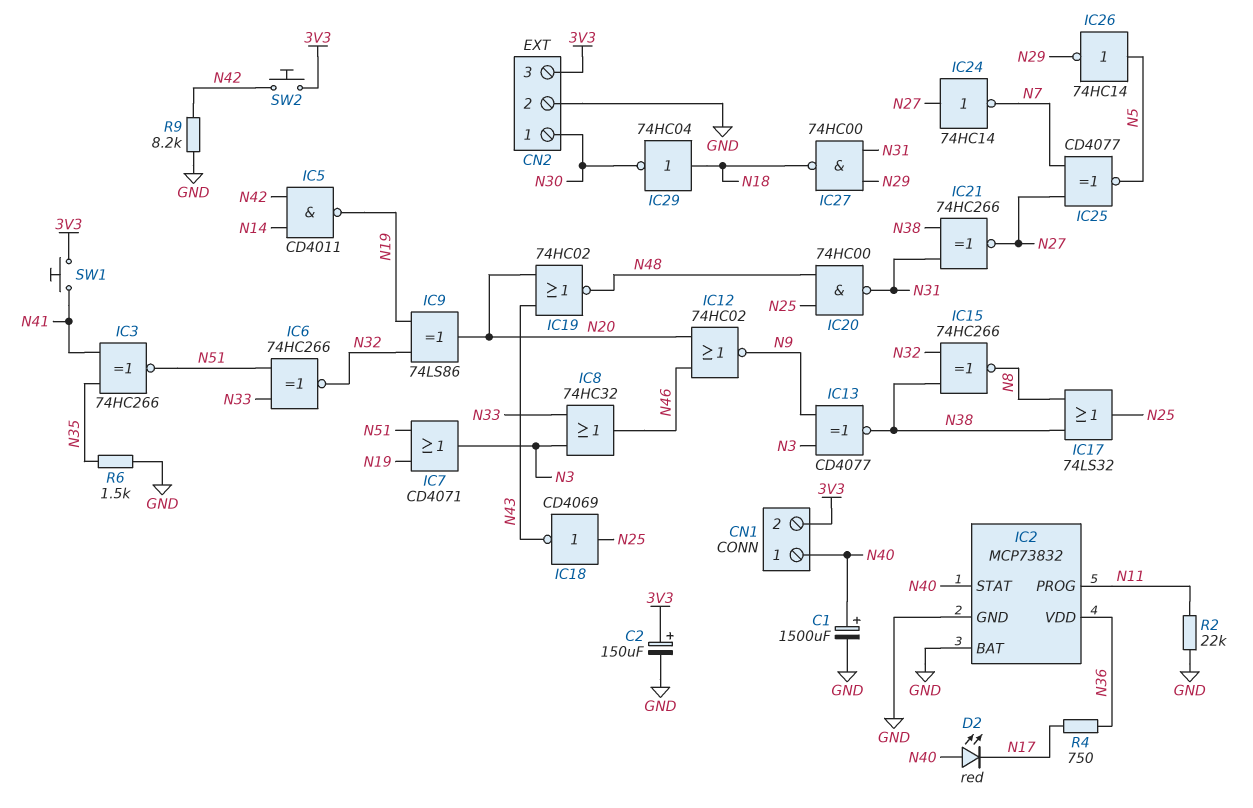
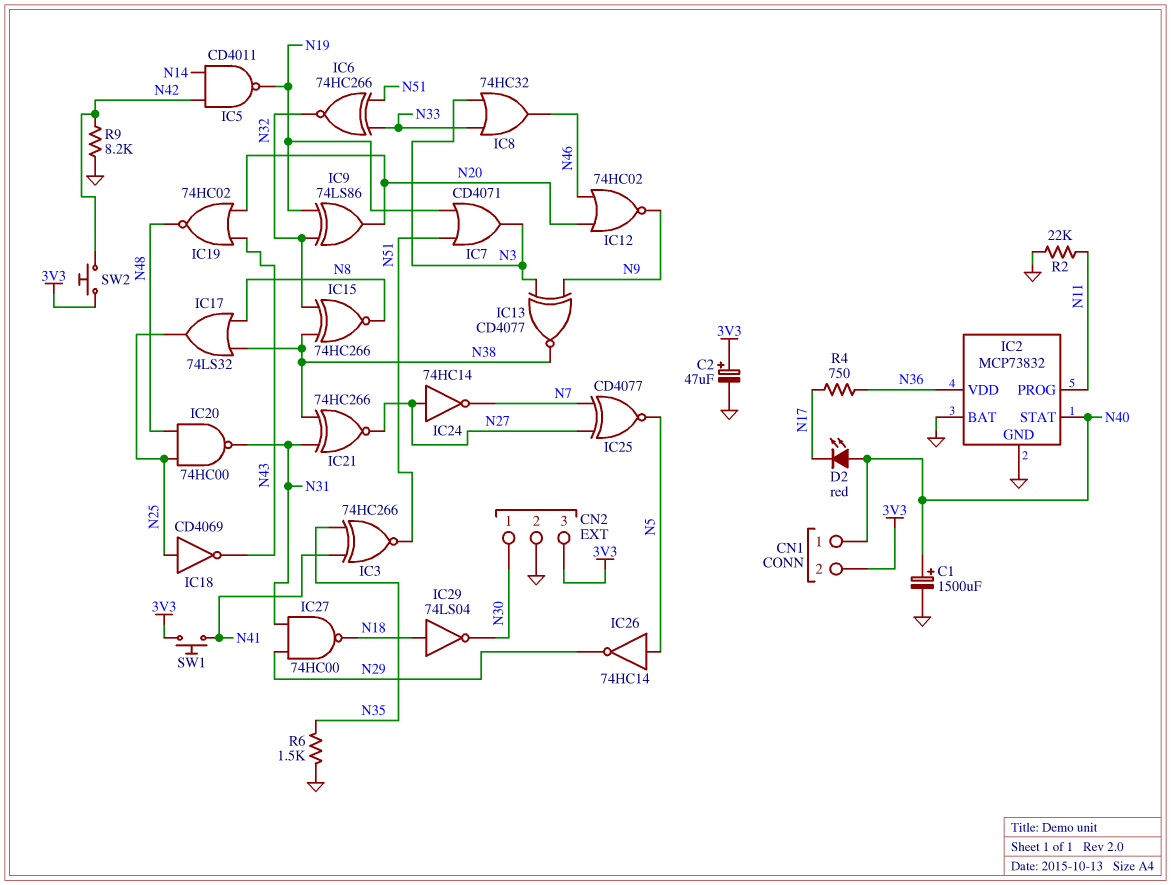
C2: 150uF (plus 3V3, minus GND) -> 47uF (plus 3V3, minus GND)
IC29: NOT 74HC04 (in N18, out N30) -> NOT 74LS04 (in N18, out N30)

